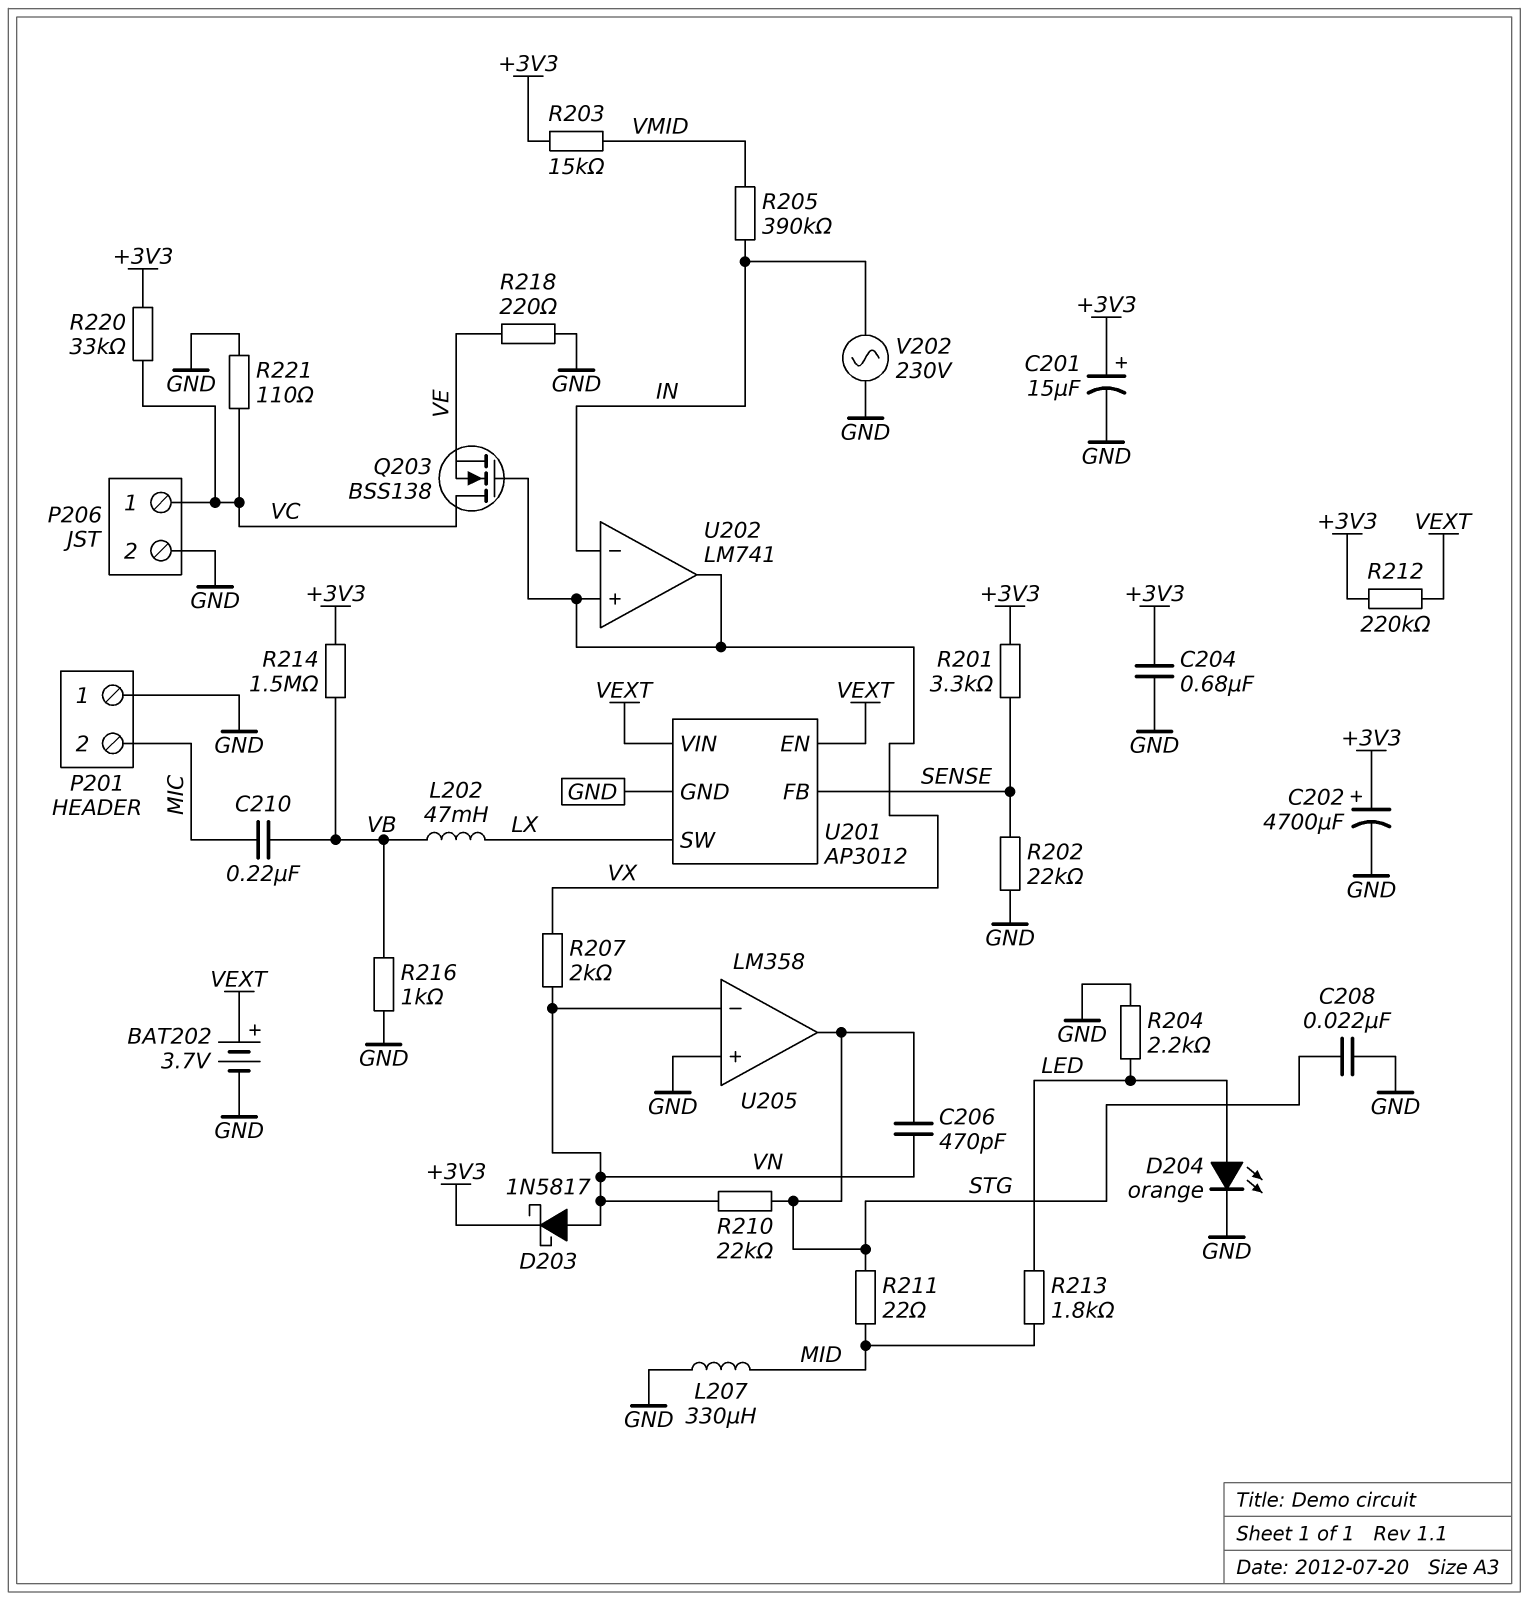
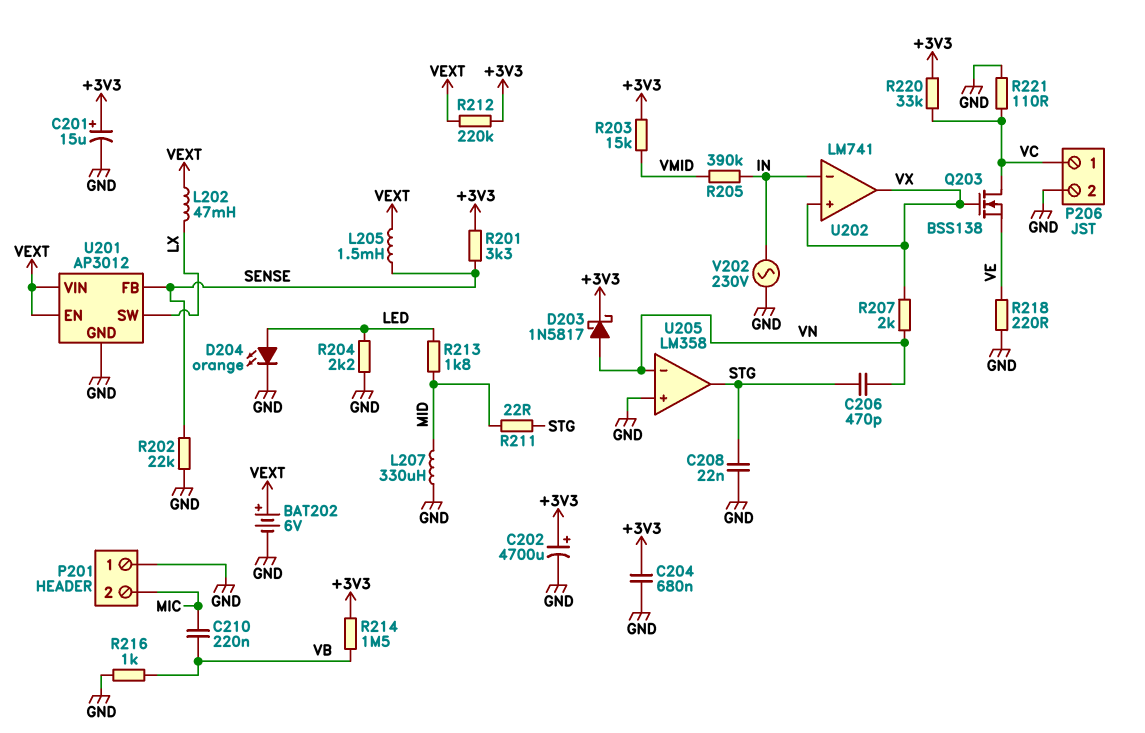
BAT202: 3.7V (plus VEXT, minus GND) -> 6V (plus VEXT, minus GND)
L202: 47mH (LX, VB) -> 47mH (LX, VEXT)
L205: none -> 1.5mH (SENSE, VEXT)
R210: 22k (STG, VN) -> none

